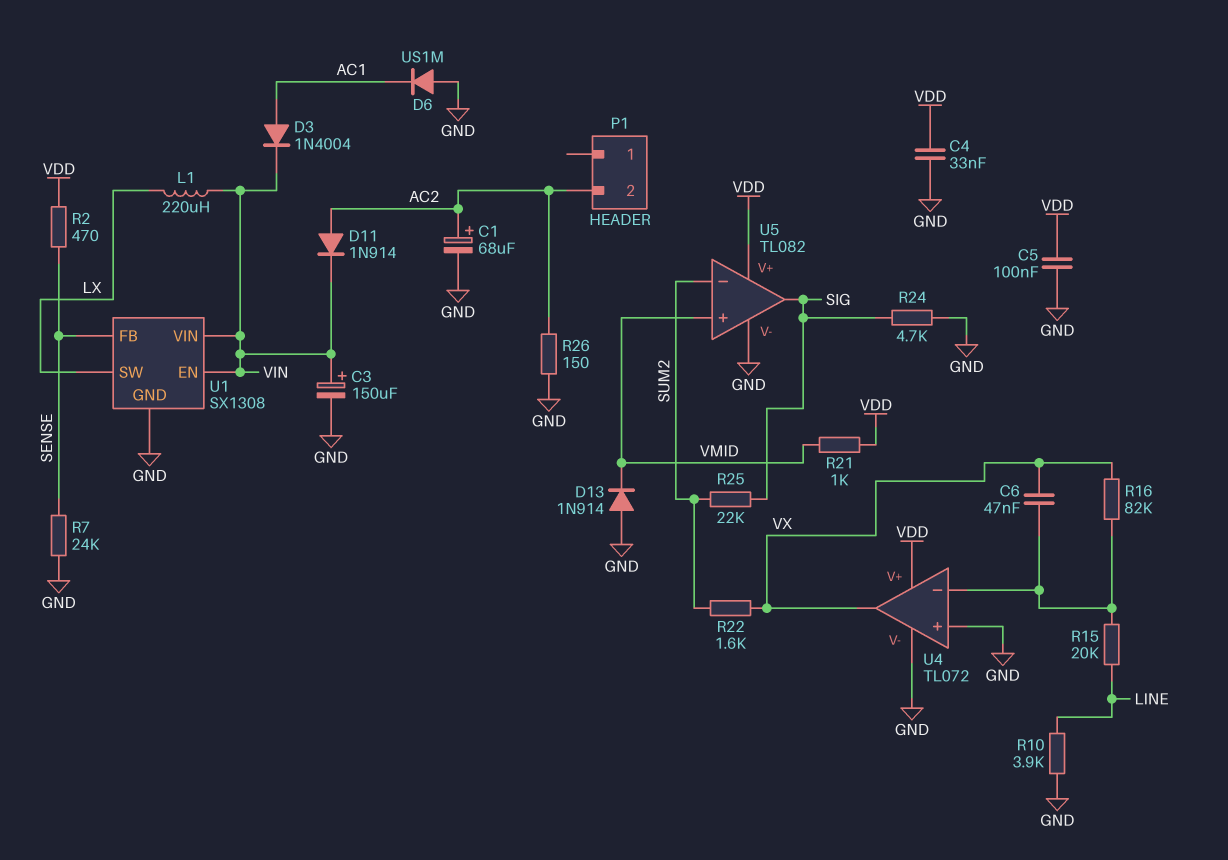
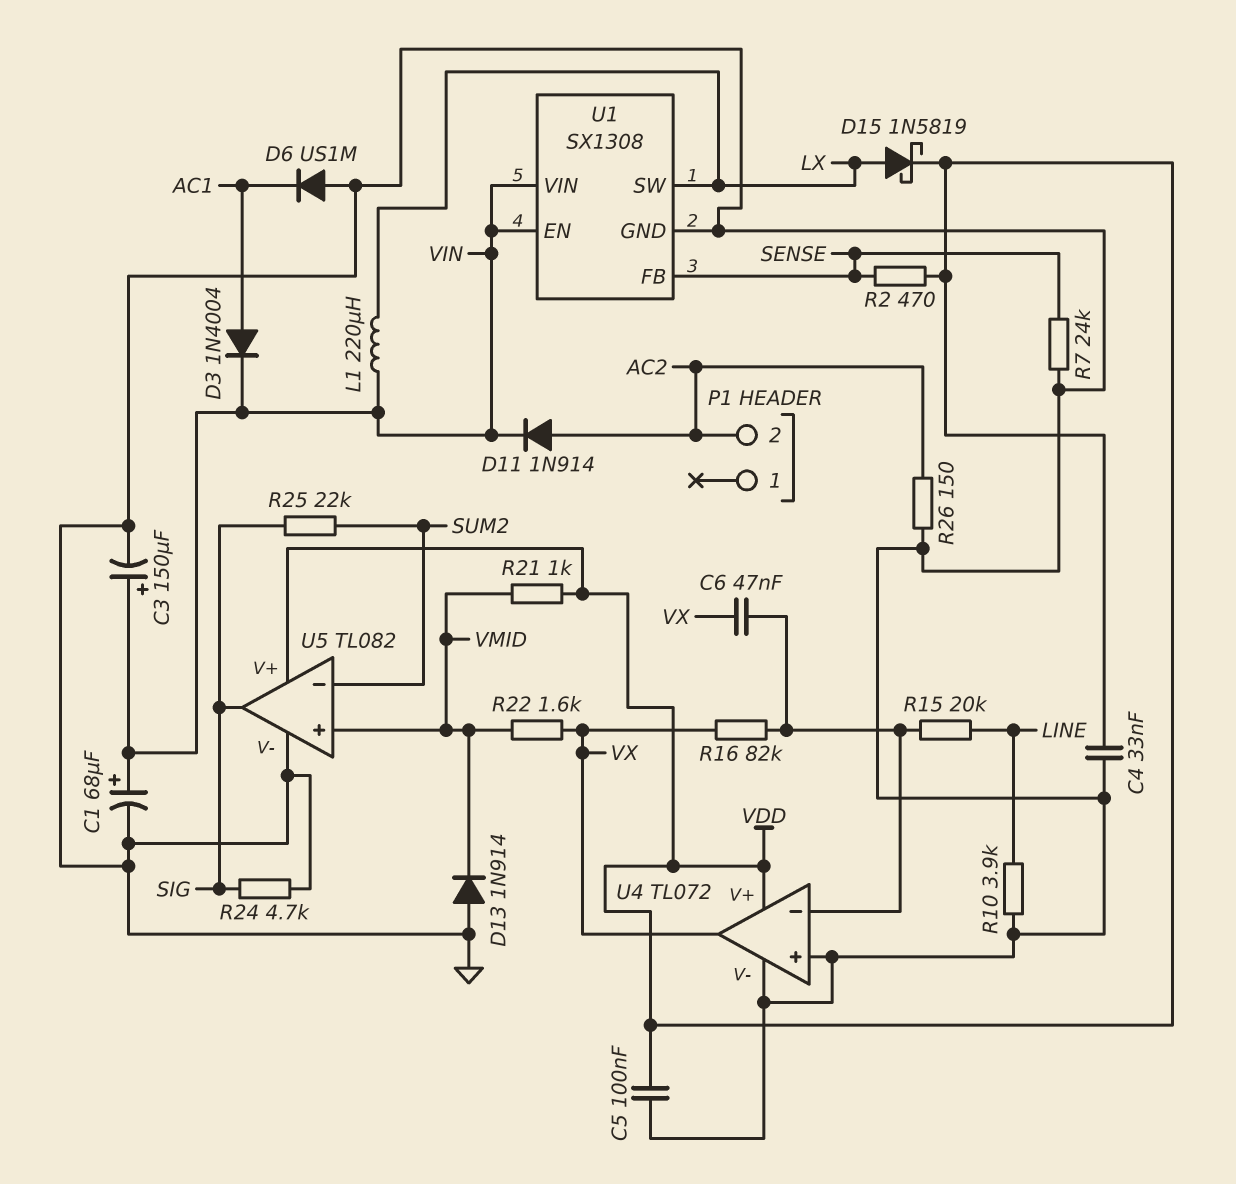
C1: 68uF (plus AC2, minus GND) -> 68uF (plus VIN, minus GND)
D15: none -> schottky 1N5819 (A LX, K VDD)
R22: 1.6k (SUM2, VX) -> 1.6k (VMID, VX)

